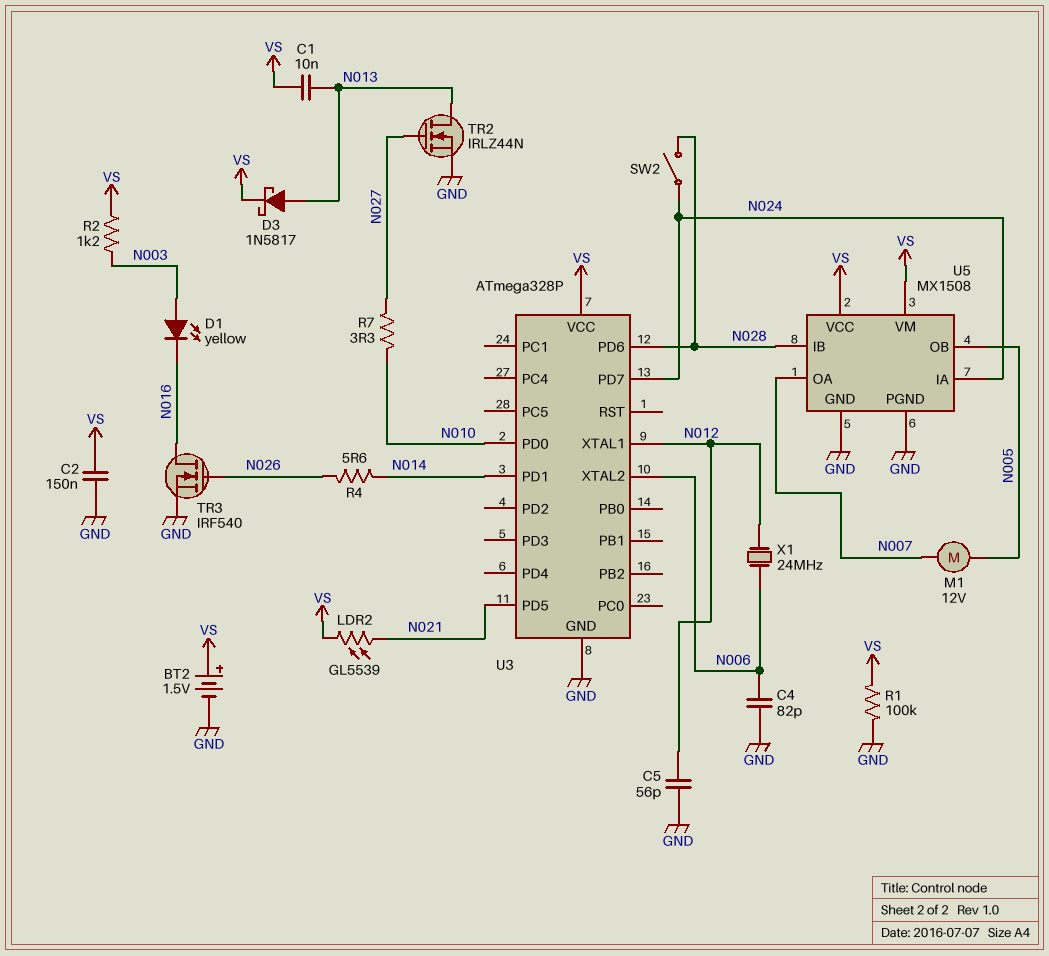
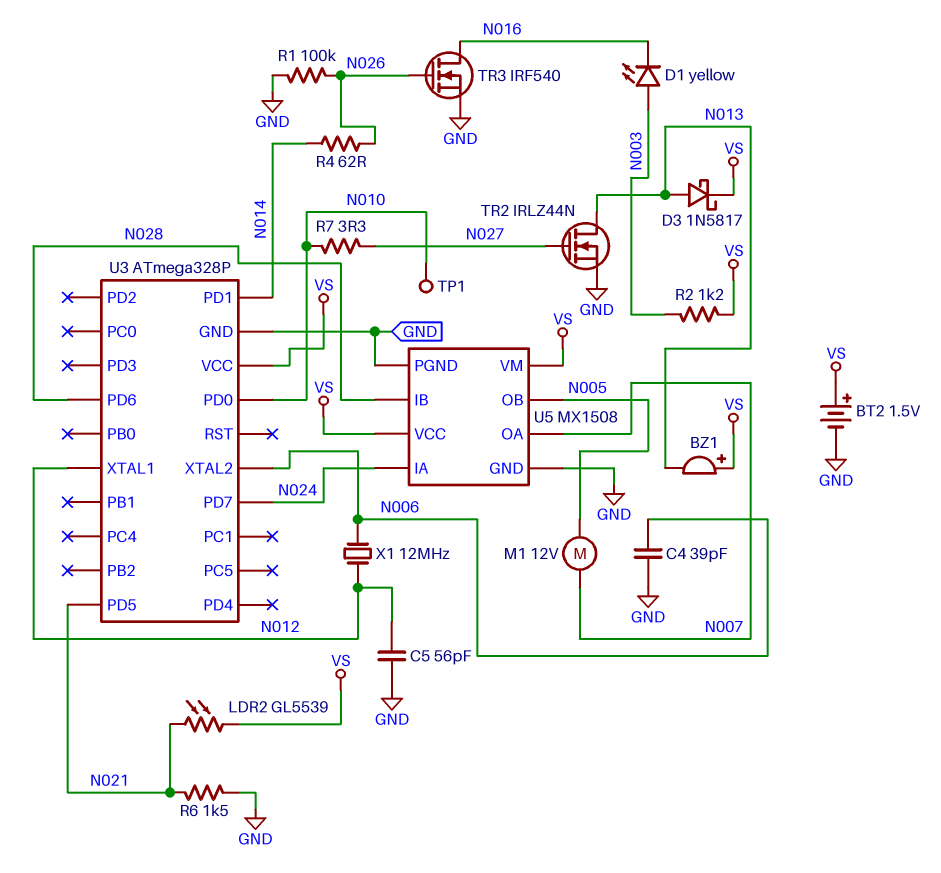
BZ1: none -> buzzer (plus VS, minus N013)
C1: 10nF (N013, VS) -> none
C2: 150nF (GND, VS) -> none
C4: 82pF (GND, N006) -> 39pF (GND, N006)
R1: 100k (GND, VS) -> 100k (GND, N026)
R4: 5.6 (N014, N026) -> 62 (N014, N026)
R6: none -> 1.5k (GND, N021)
SW2: switch (N024, N028) -> none
TP1: none -> test point (N010)
X1: 24MHz (N006, N012) -> 12MHz (N006, N012)

